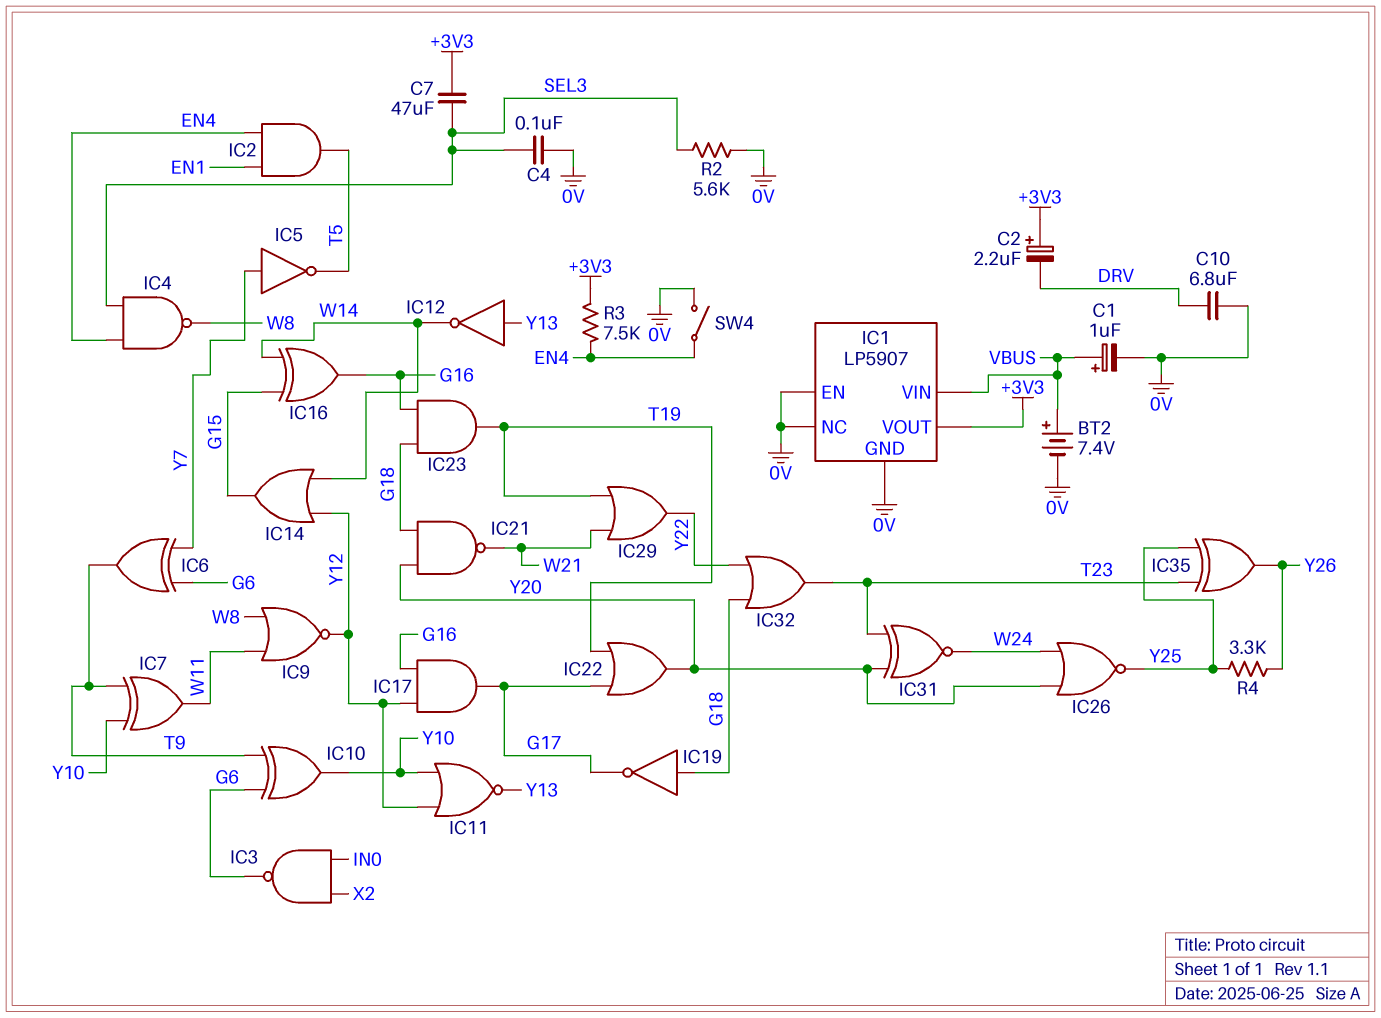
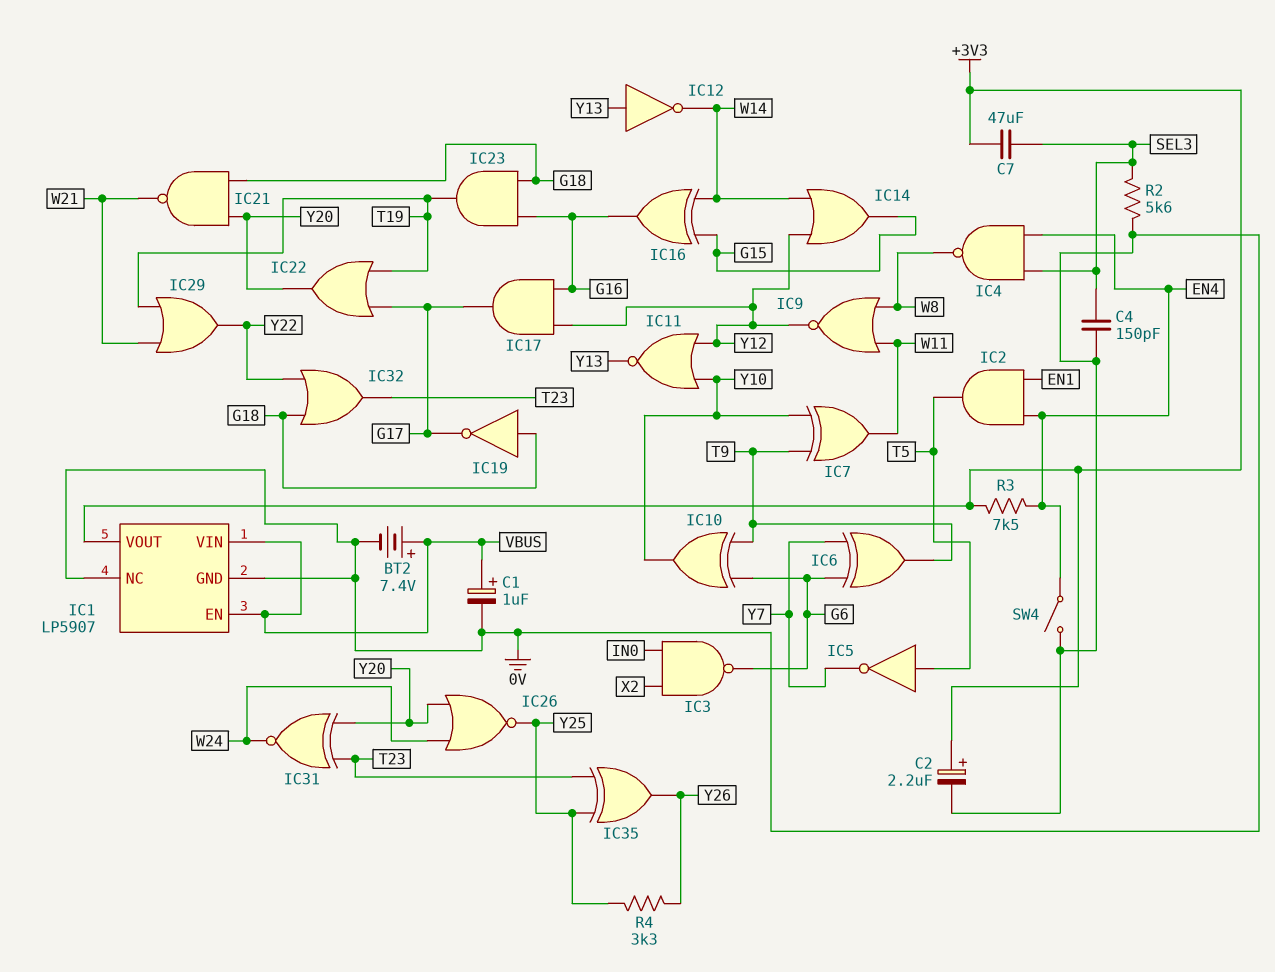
C2: 2.2uF (plus +3V3, minus DRV) -> 2.2uF (plus +3V3, minus 0V)
C4: 100nF (0V, SEL3) -> 150pF (0V, SEL3)
C10: 6.8uF (0V, DRV) -> none
IC1 pin EN: 0V -> VBUS
IC5: NOT (in Y7, out T5) -> NOT (in T5, out Y7)

